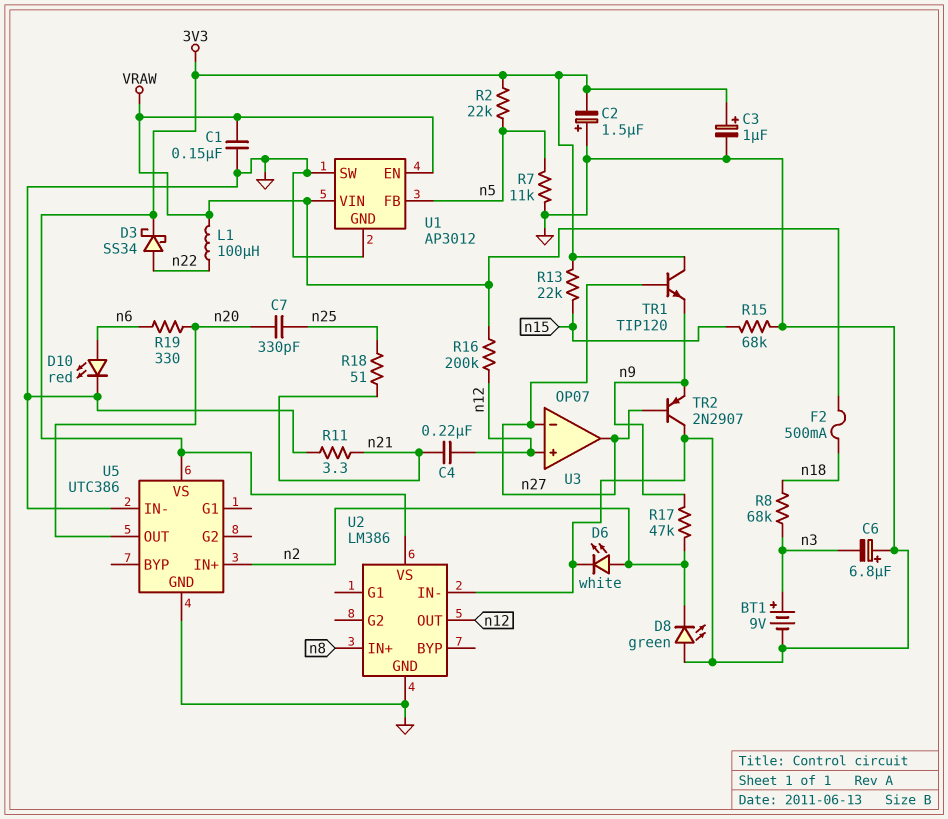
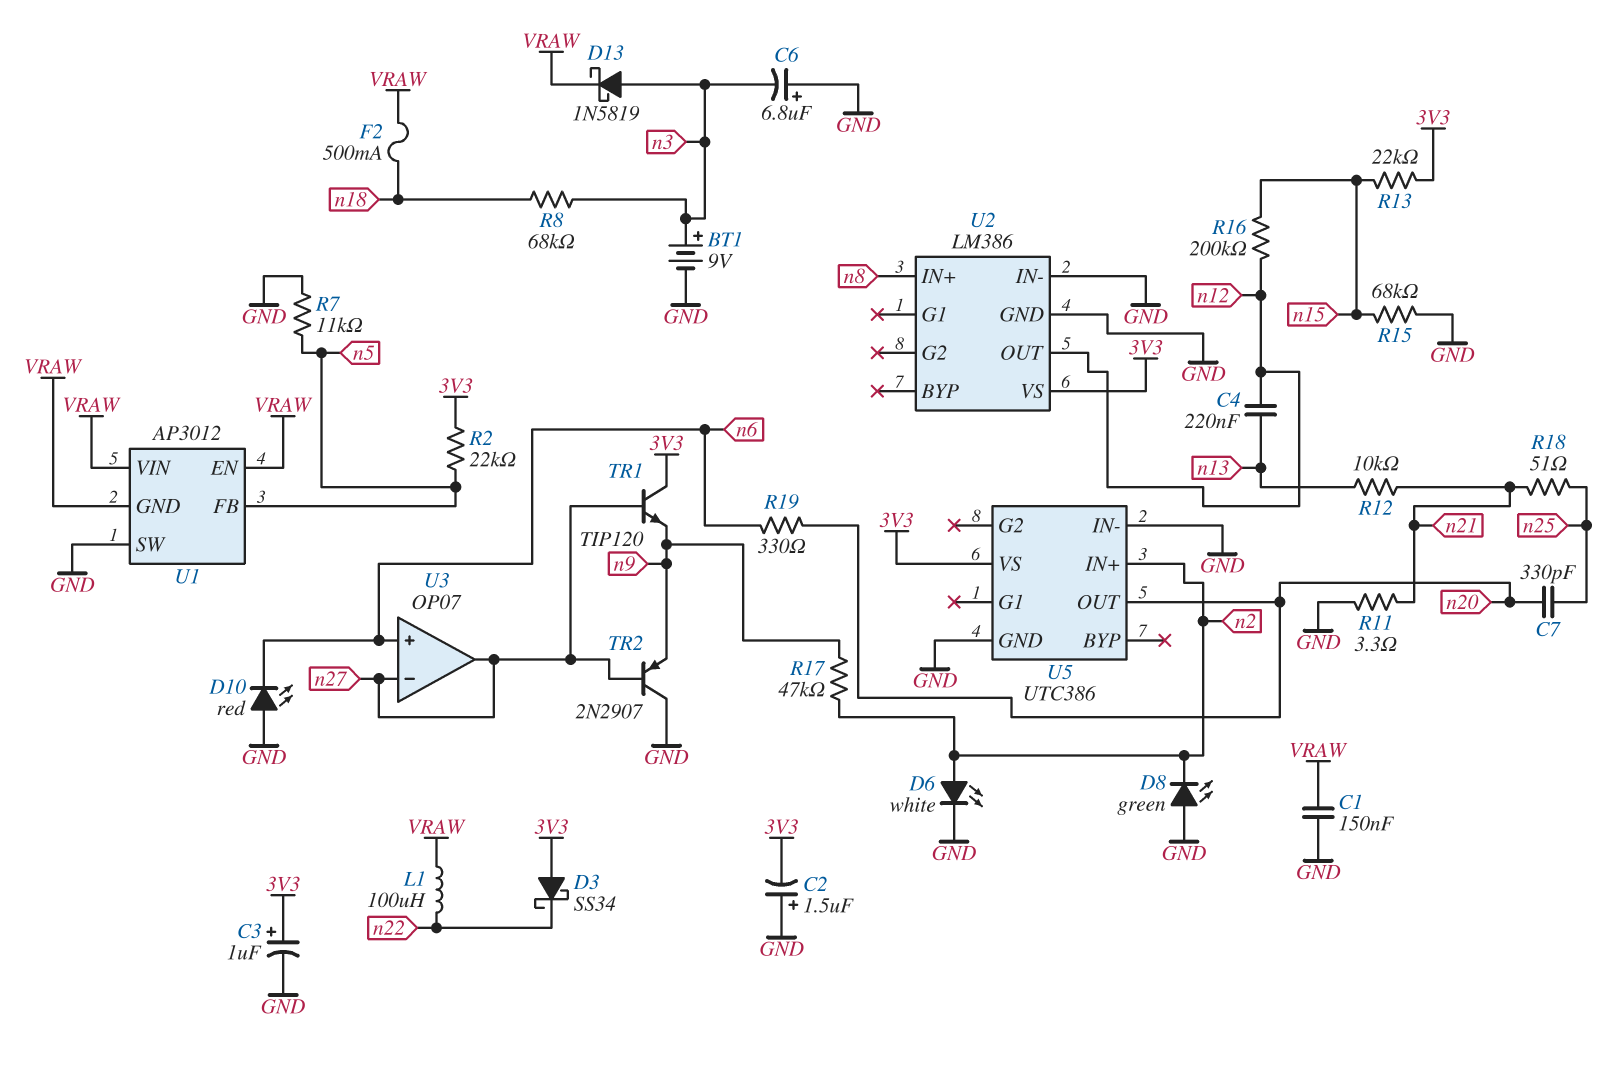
C4: 220nF (n12, n21) -> 220nF (n12, n13)
D3: schottky SS34 (A n22, K 3V3) -> schottky SS34 (A 3V3, K n22)
D10: LED red (A n6, K GND) -> LED red (A GND, K n6)
D13: none -> schottky 1N5819 (A n3, K VRAW)
R12: none -> 10k (n13, n21)
R16: 200k (VRAW, n12) -> 200k (n12, n15)
U1 pin GND: GND -> VRAW
U3 pin in+: n12 -> n6

